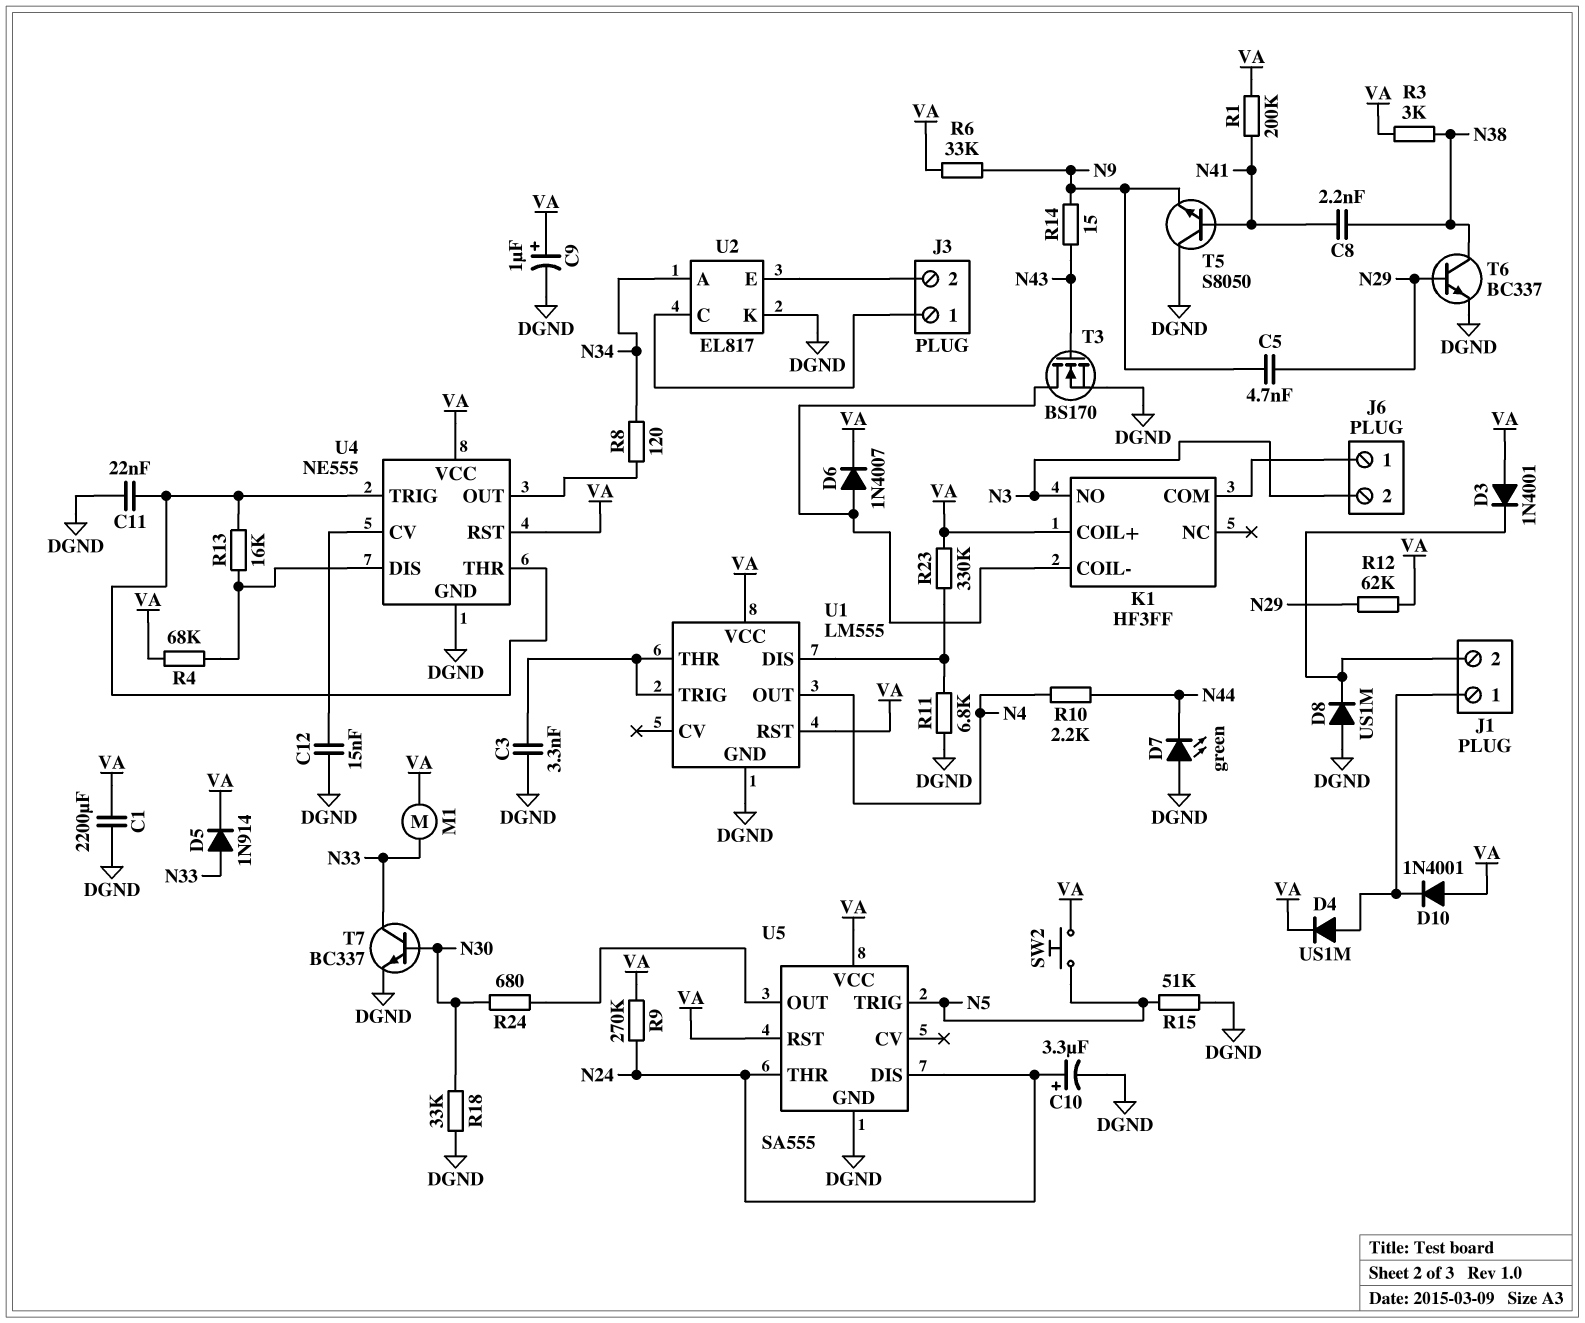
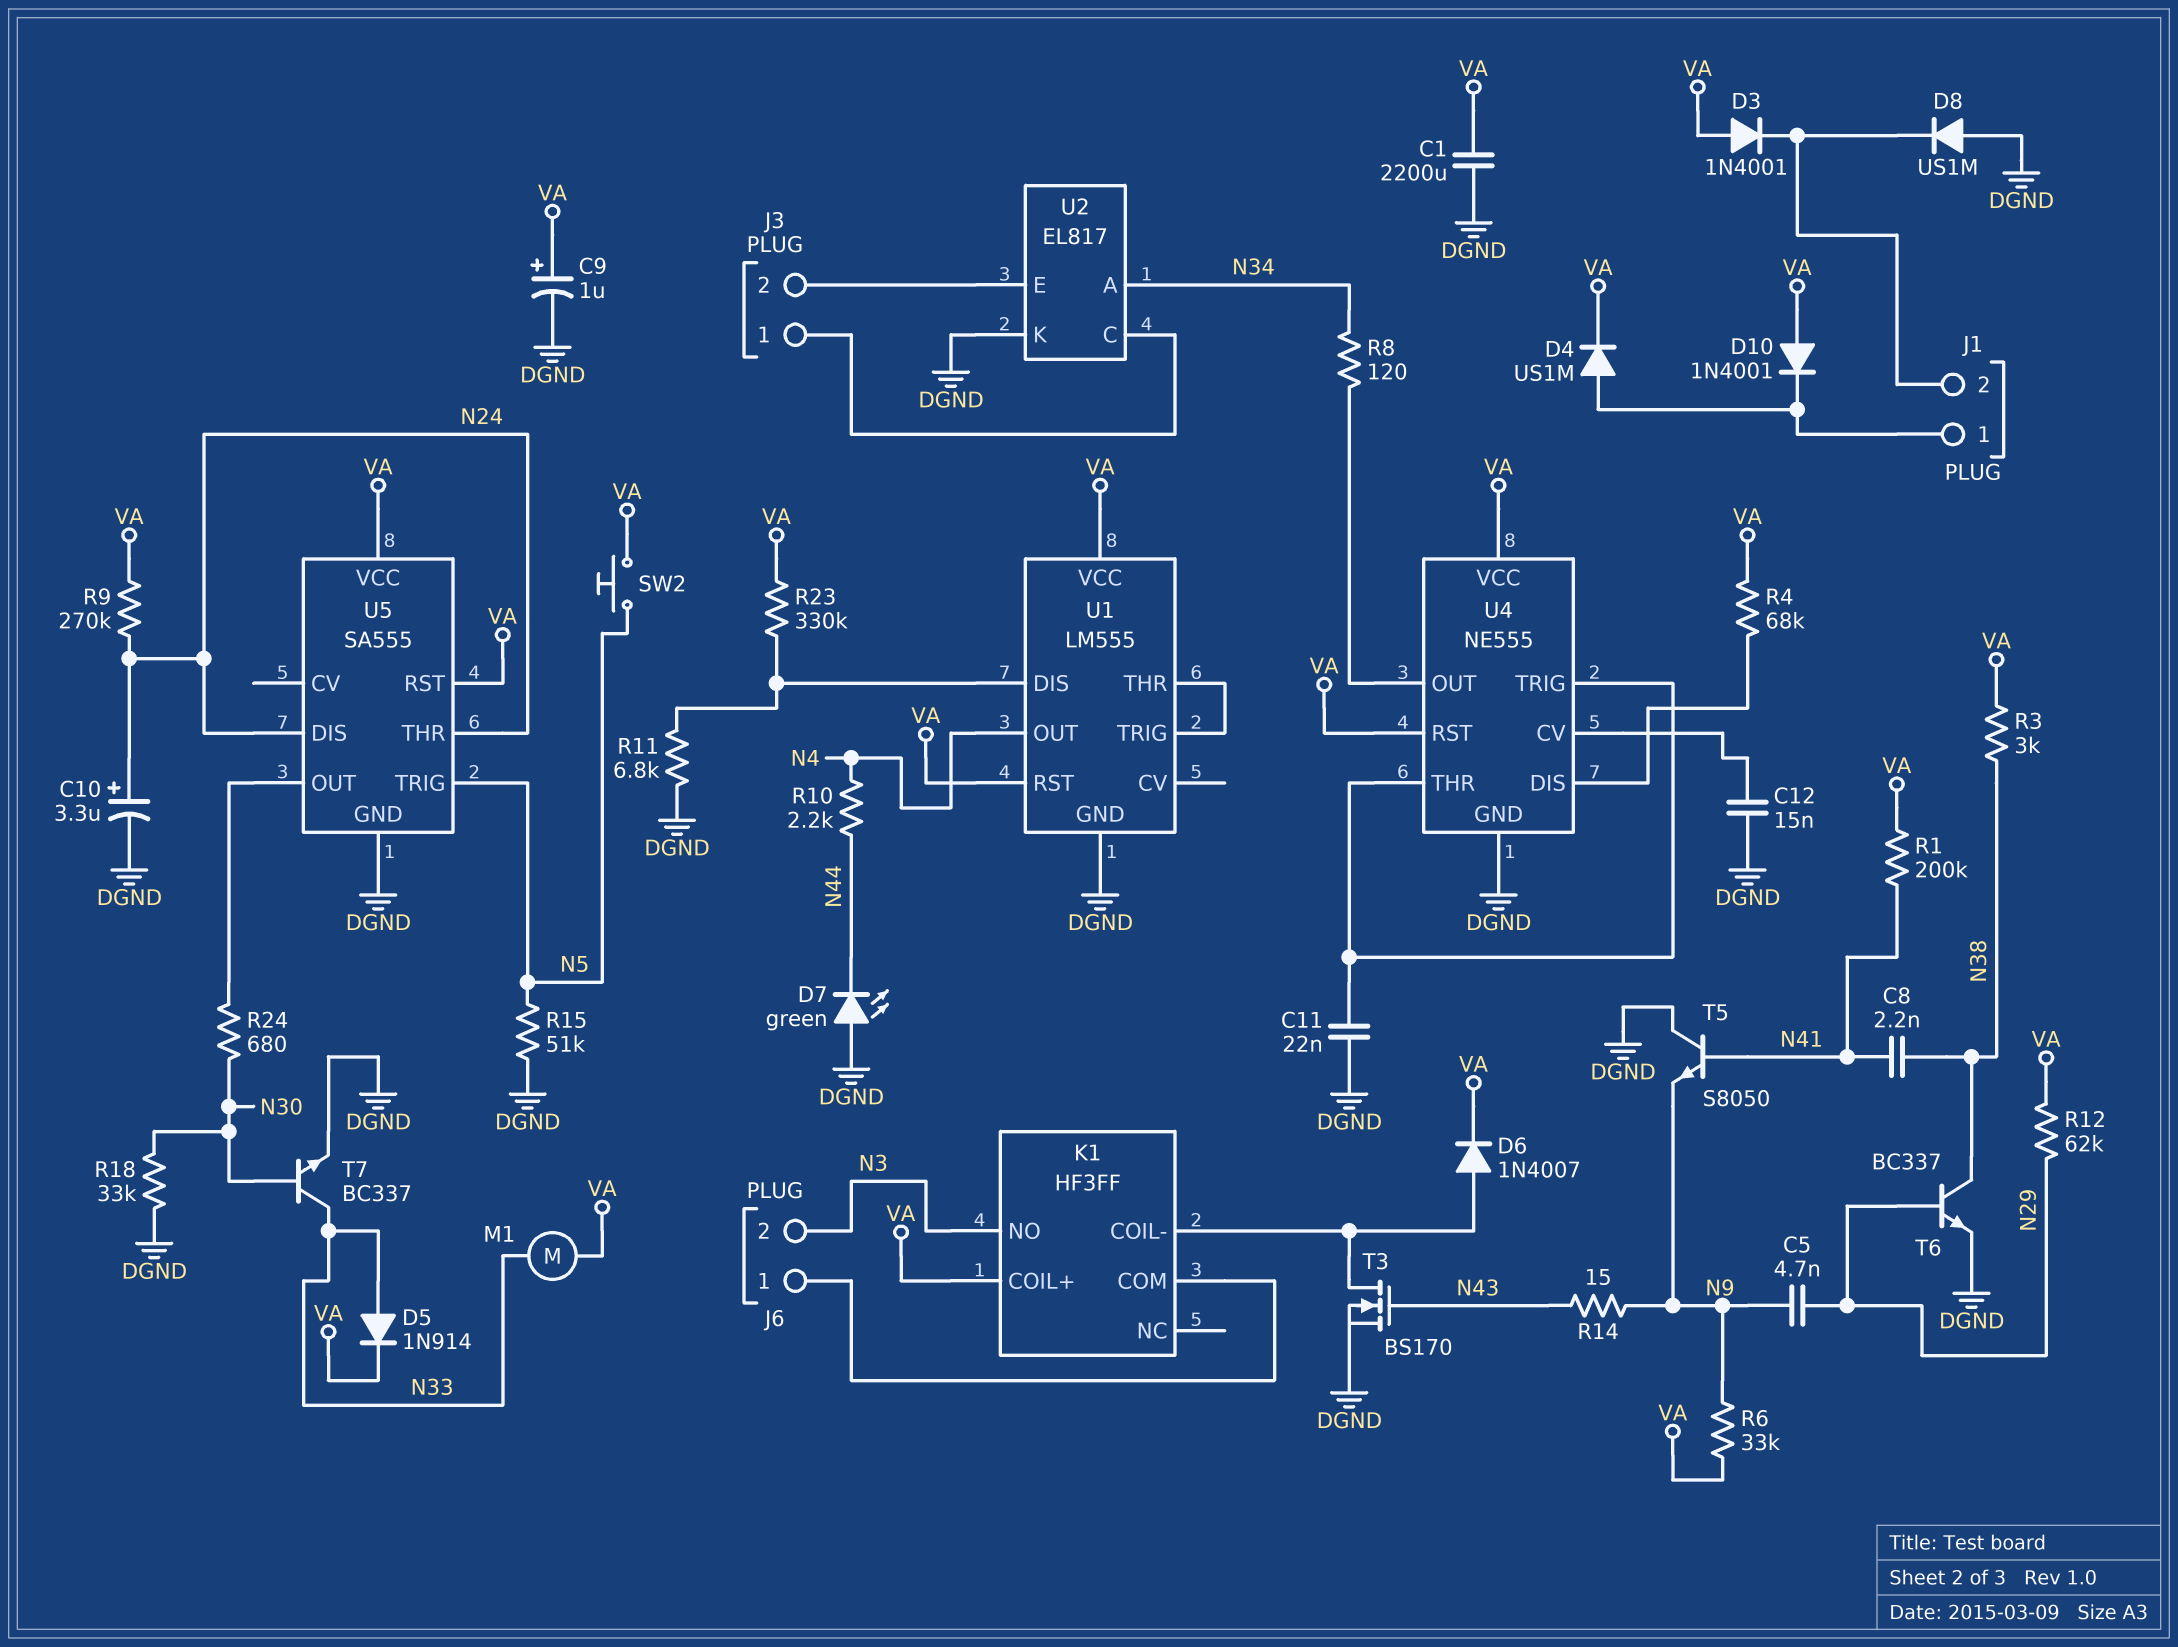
C3: 3.3nF (DGND, U1/THR) -> none
R13: 16k (U4/DIS, U4/THR) -> none

